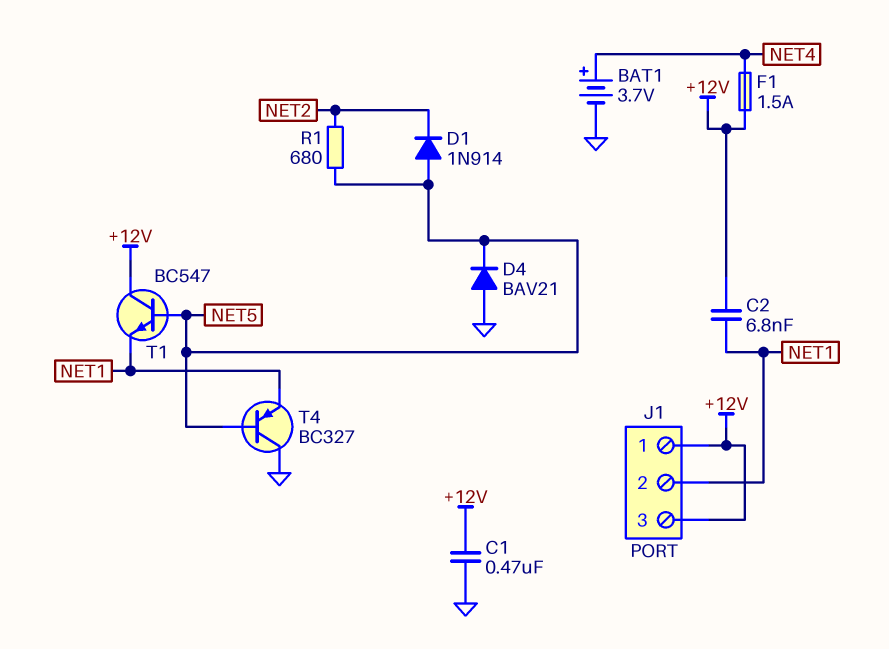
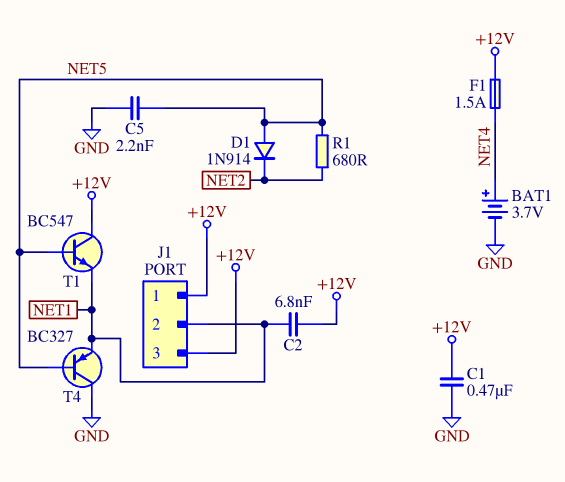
C5: none -> 2.2nF (GND, NET5)
D4: diode BAV21 (A GND, K NET5) -> none

